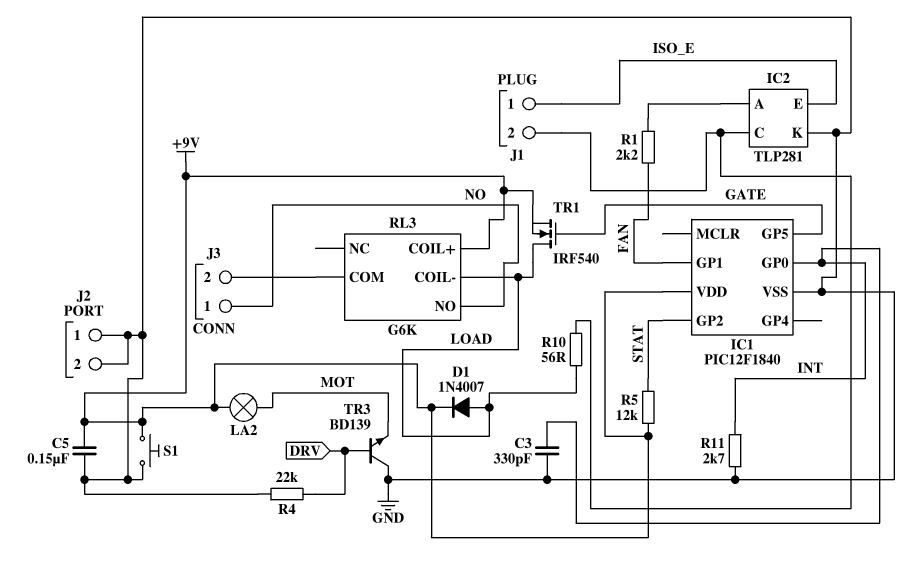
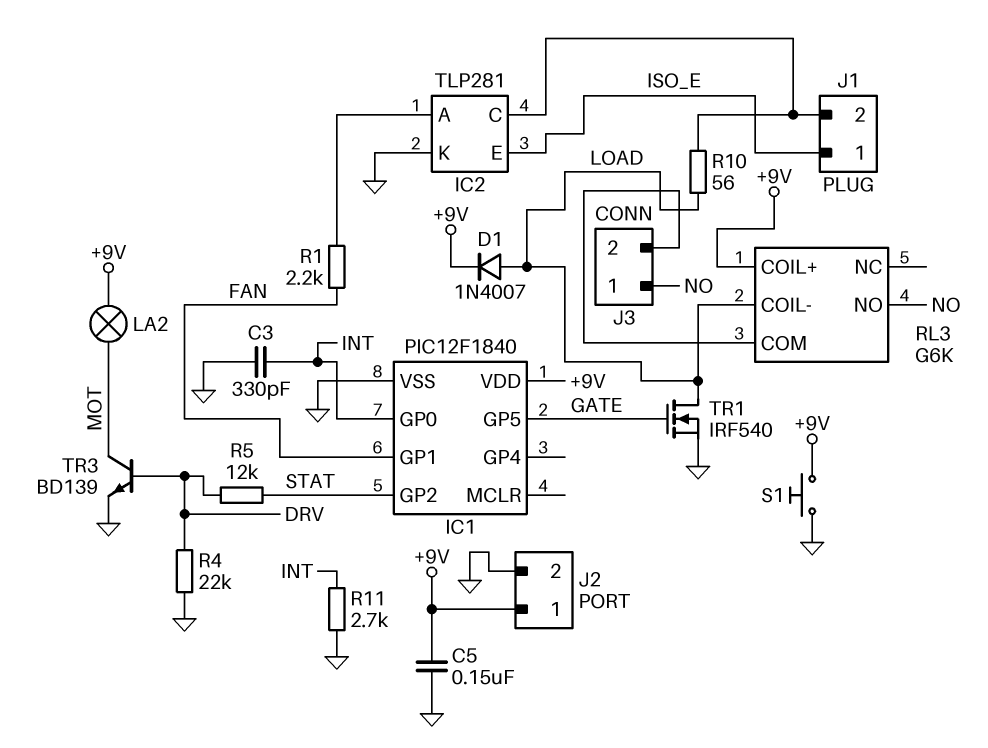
J2 pin 1: GND -> +9V
R5: 12k (+9V, STAT) -> 12k (DRV, STAT)
TR1: NMOS IRF540 (G GATE, D LOAD, S +9V) -> NMOS IRF540 (G GATE, D LOAD, S GND)
TR3: NPN BD139 (B DRV, C GND, E MOT) -> NPN BD139 (B DRV, C MOT, E GND)

